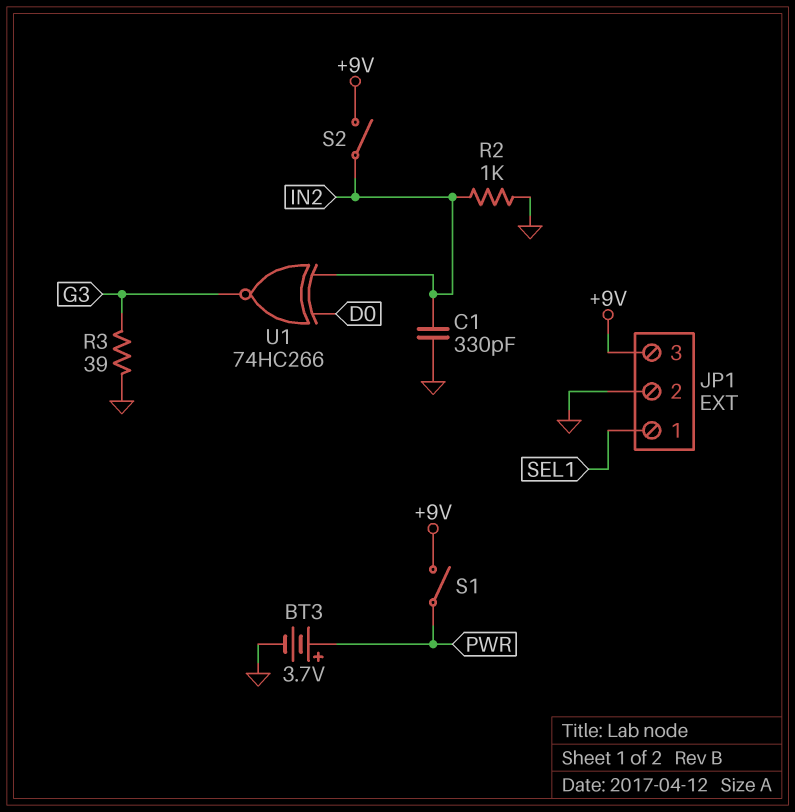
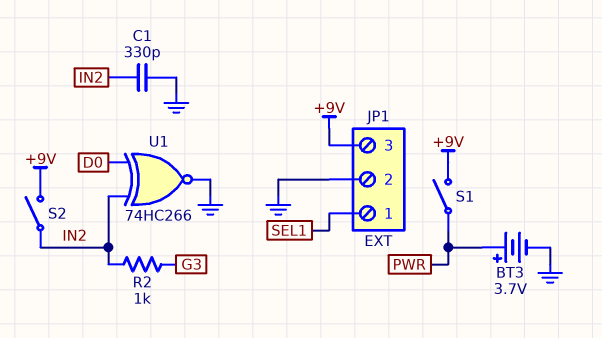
R2: 1k (GND, IN2) -> 1k (G3, IN2)
R3: 39 (G3, GND) -> none
U1: XNOR 74HC266 (in D0, in IN2, out G3) -> XNOR 74HC266 (in D0, in IN2, out GND)

